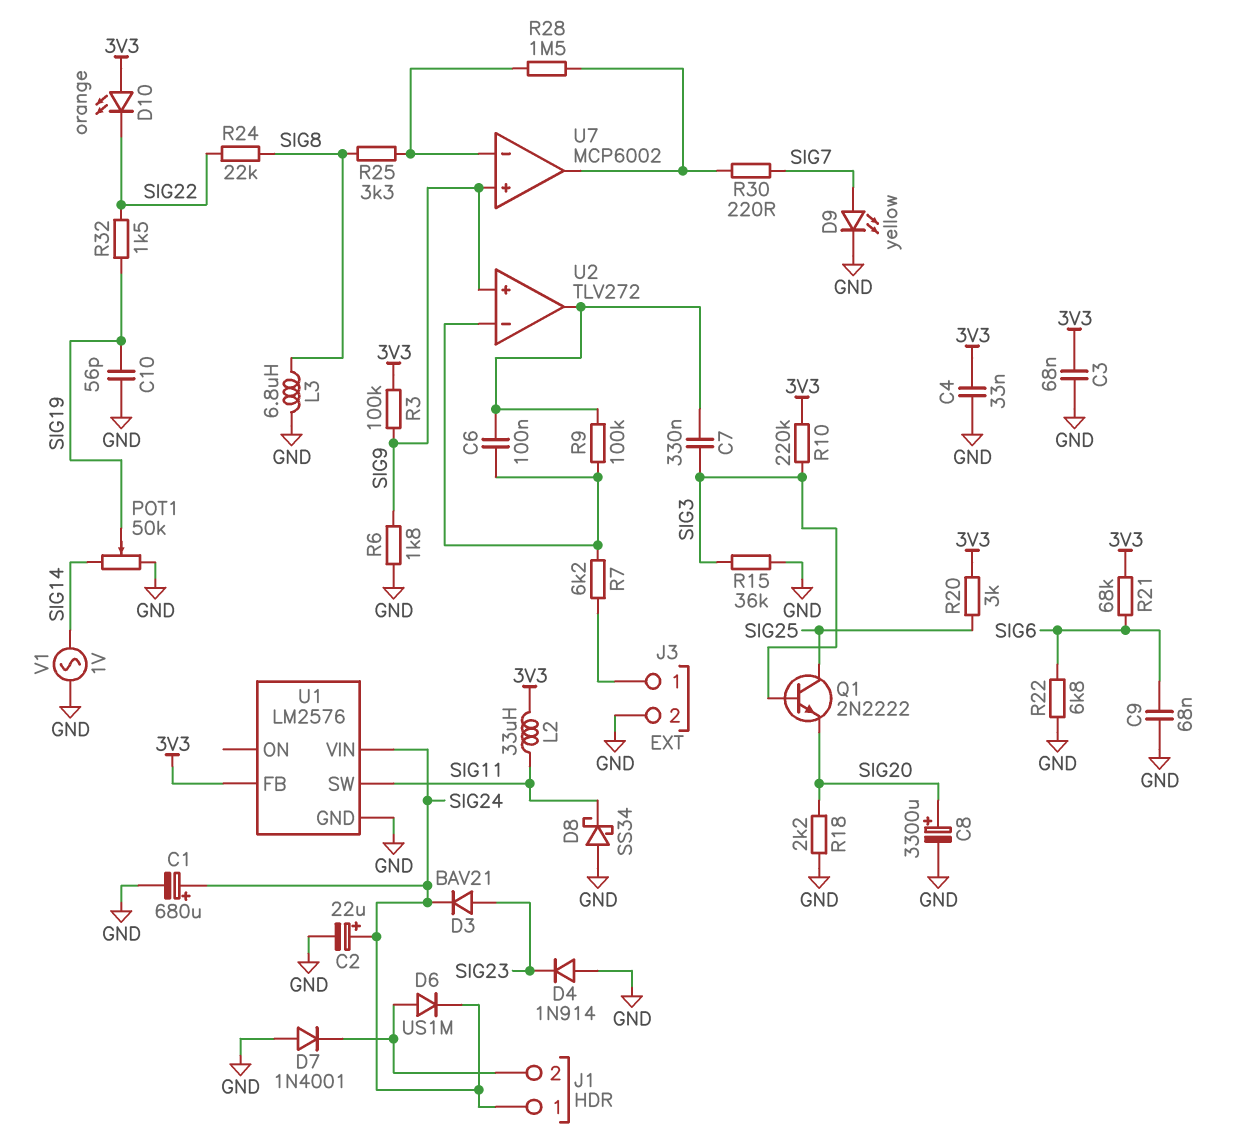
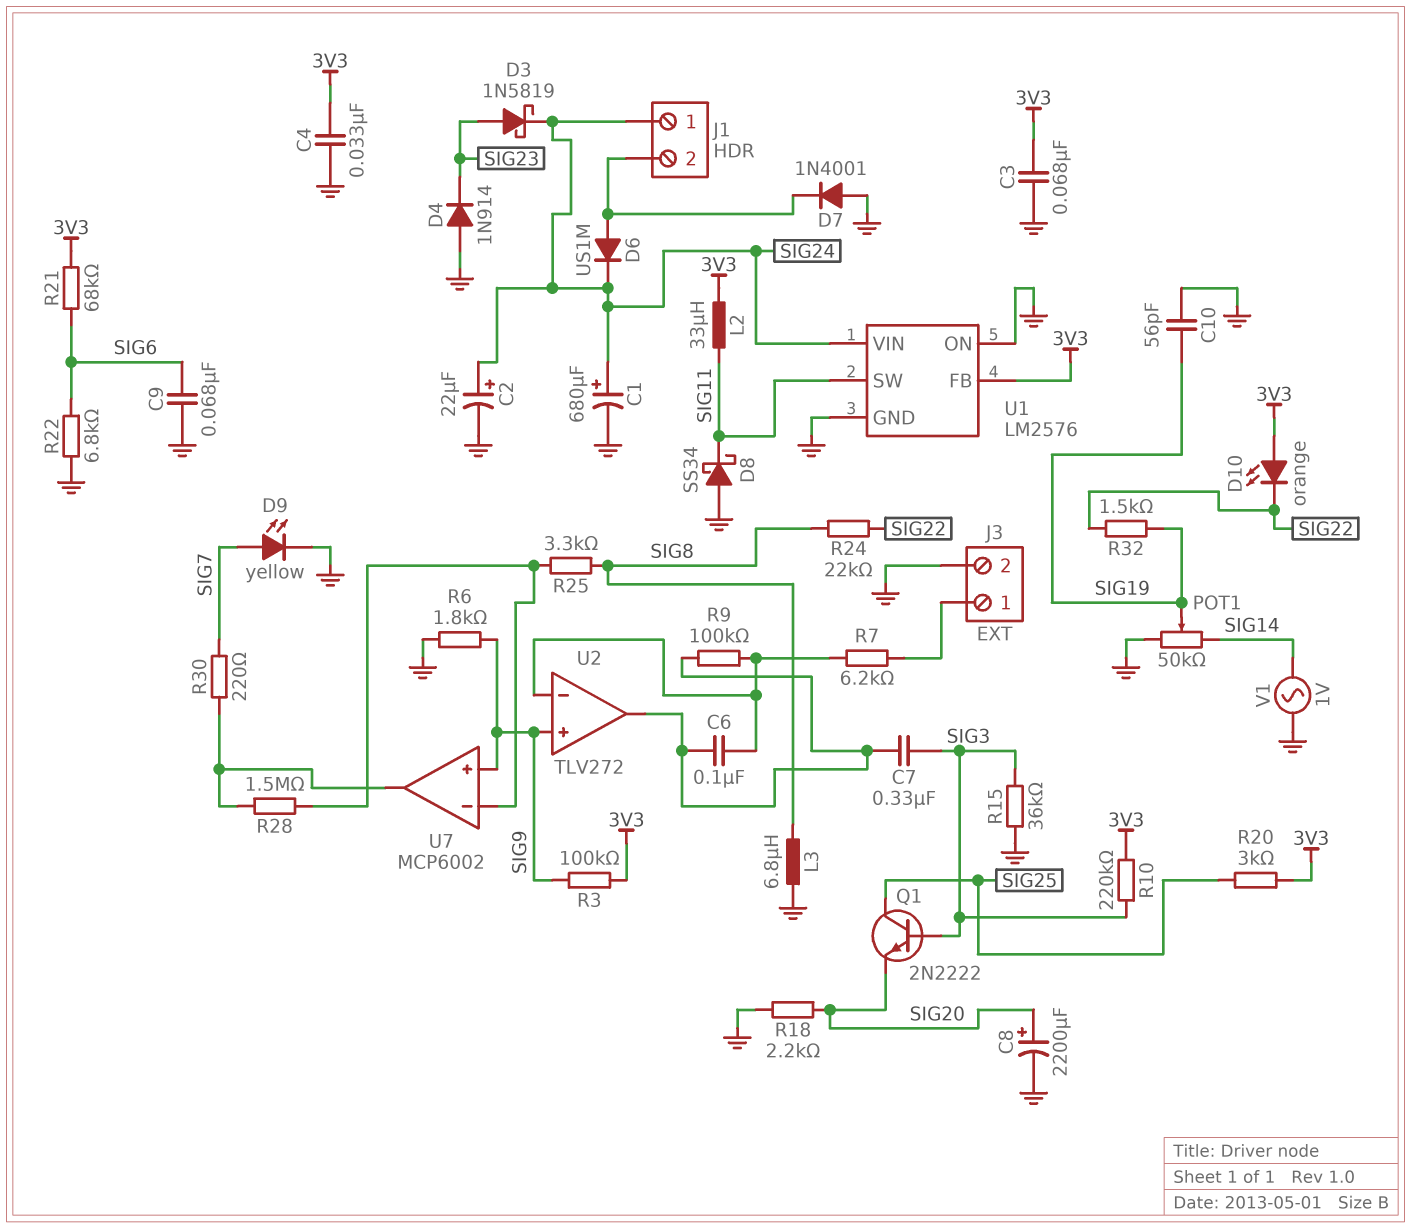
C8: 3300uF (plus SIG20, minus GND) -> 2200uF (plus SIG20, minus GND)
D3: diode BAV21 (A SIG23, K SIG24) -> schottky 1N5819 (A SIG23, K SIG24)
U1 pin ON: none -> GND

